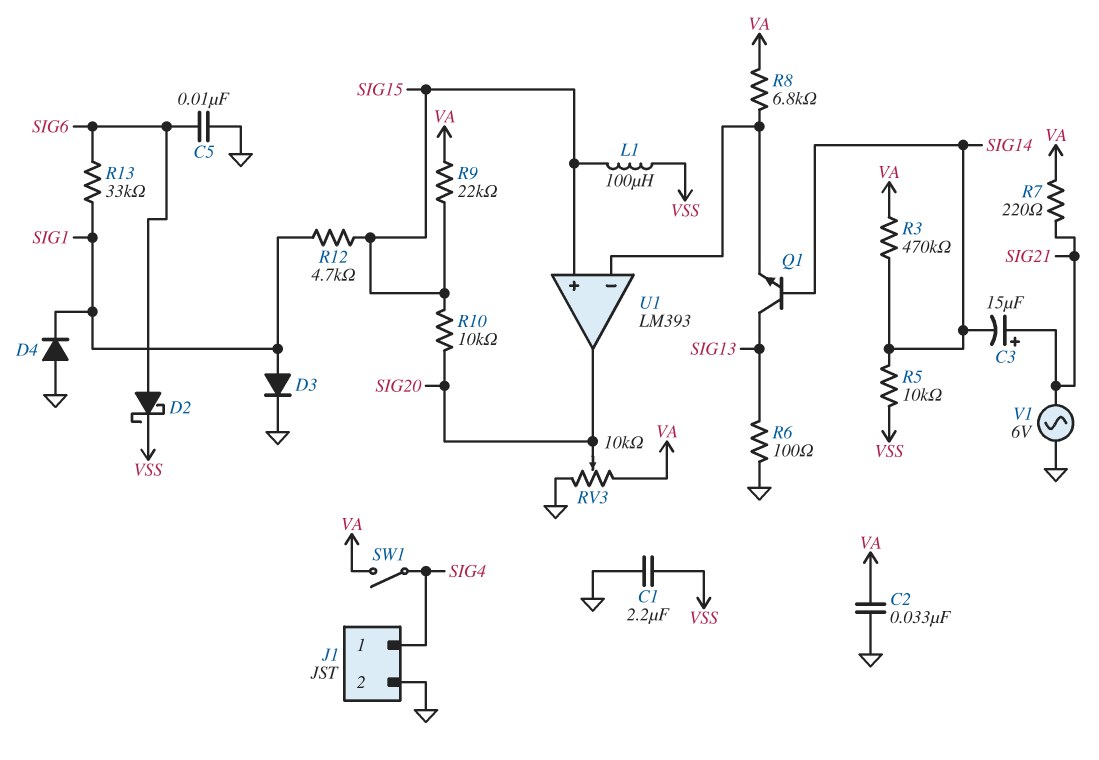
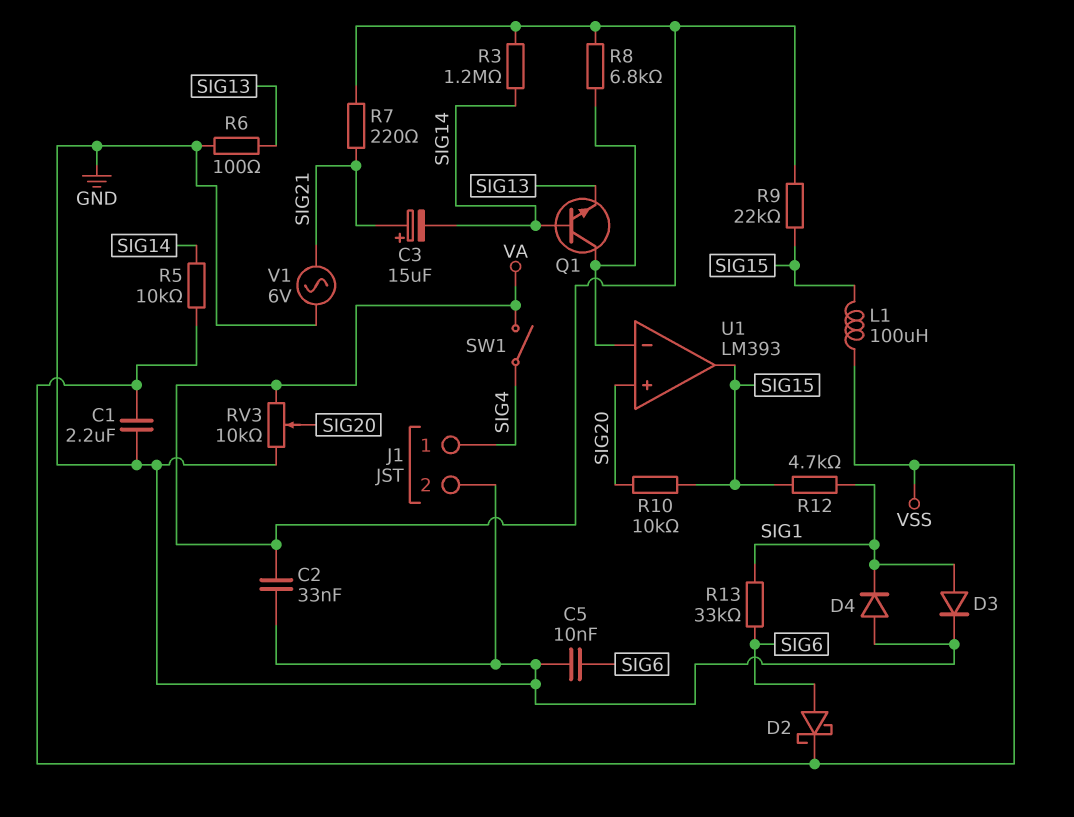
Q1: NPN (B SIG14, C SIG13, E U1/in-) -> NPN (B SIG14, C U1/in-, E SIG13)
R3: 470k (SIG14, VA) -> 1.2M (SIG14, VA)
U1 pin in+: SIG15 -> SIG20
U1 pin out: SIG20 -> SIG15

